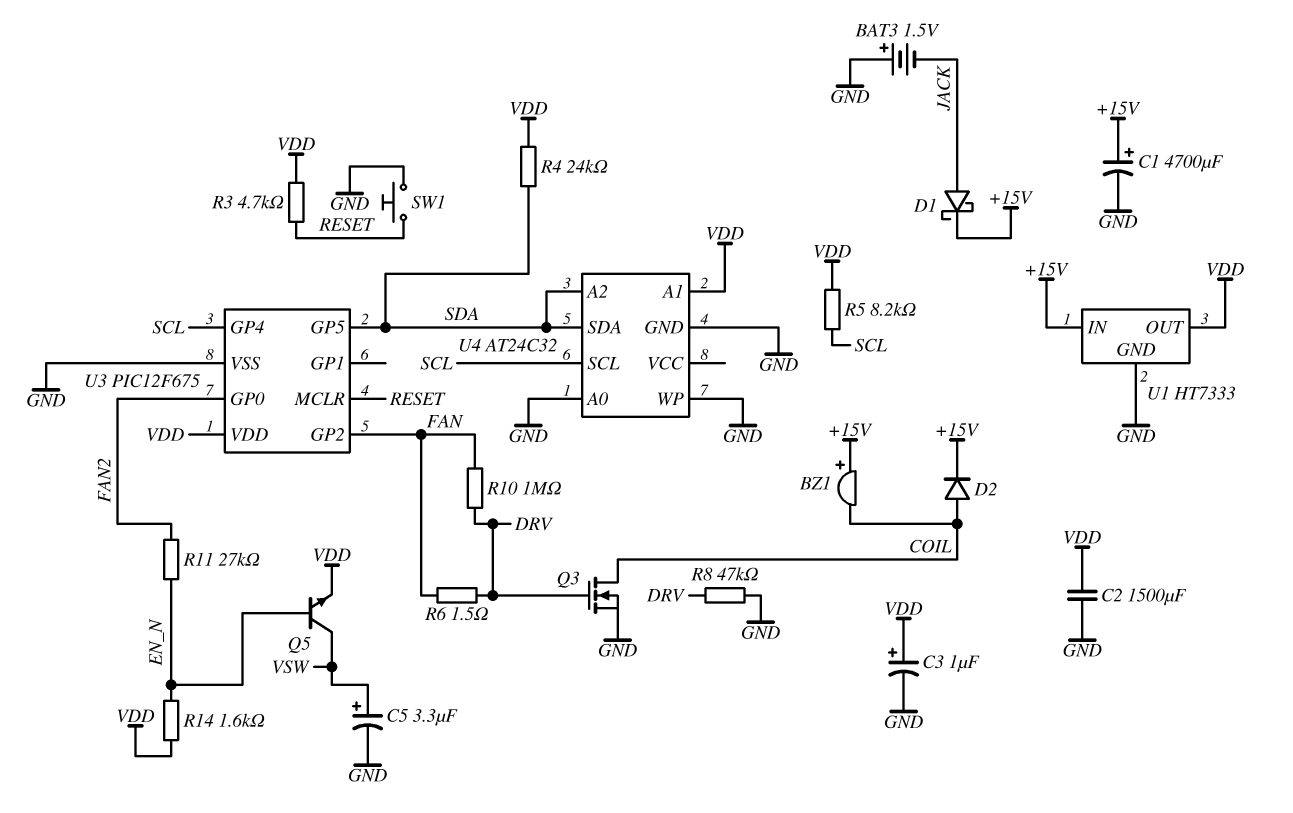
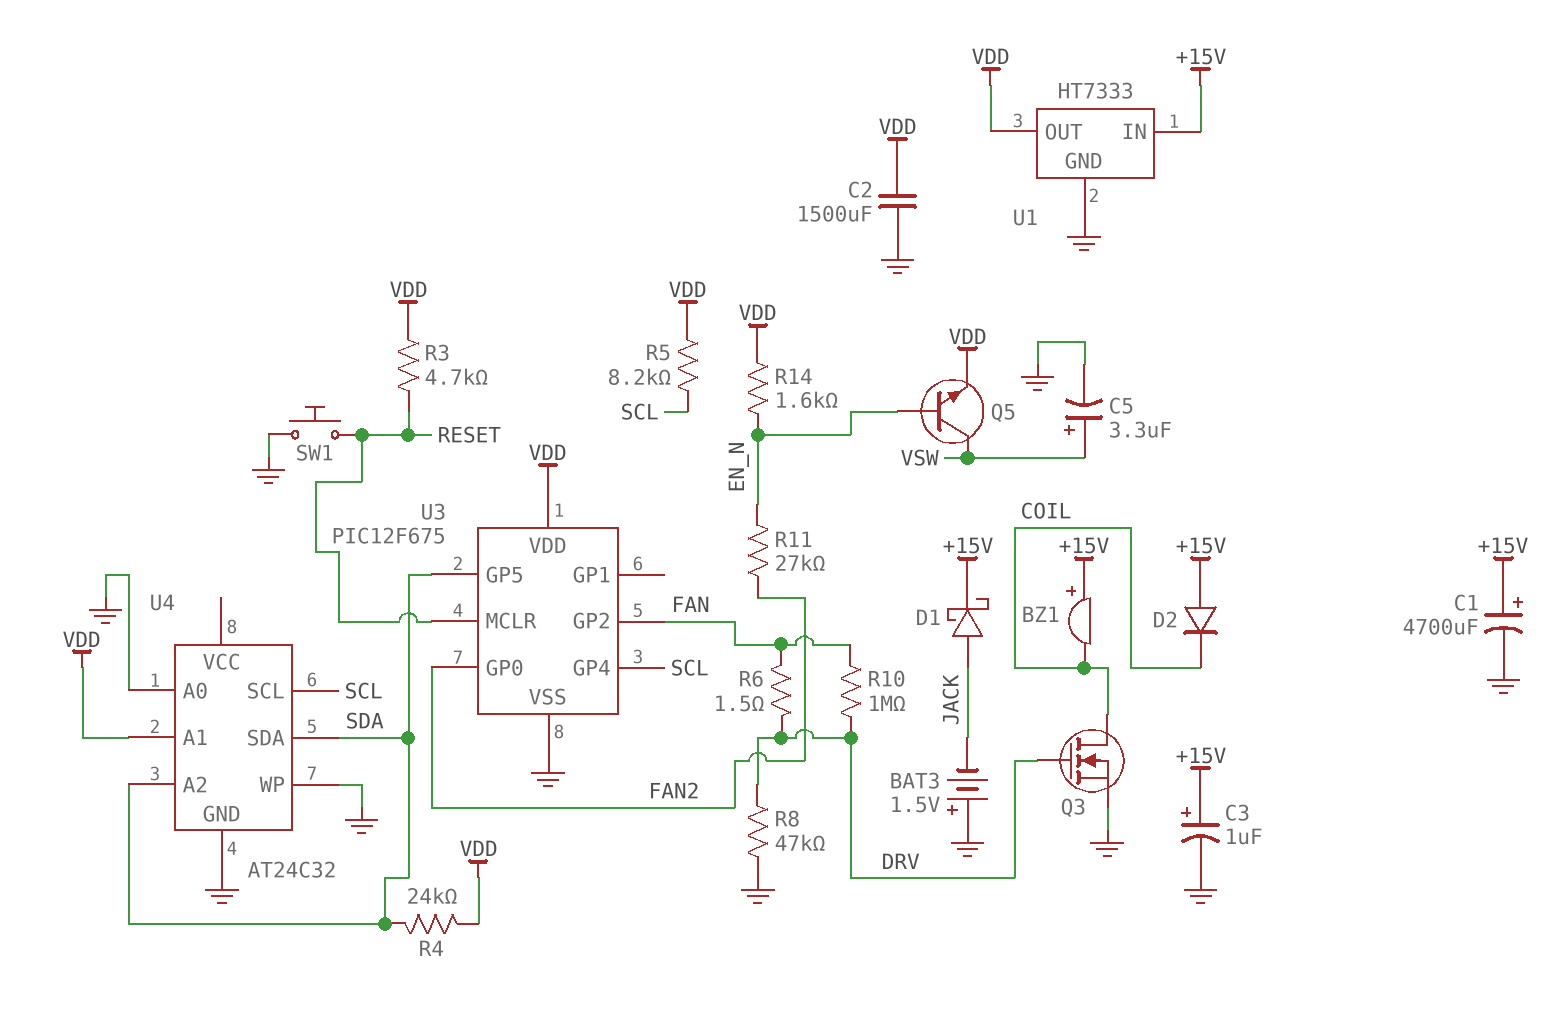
C3: 1uF (plus VDD, minus GND) -> 1uF (plus +15V, minus GND)
D2: diode (A COIL, K +15V) -> diode (A +15V, K COIL)

